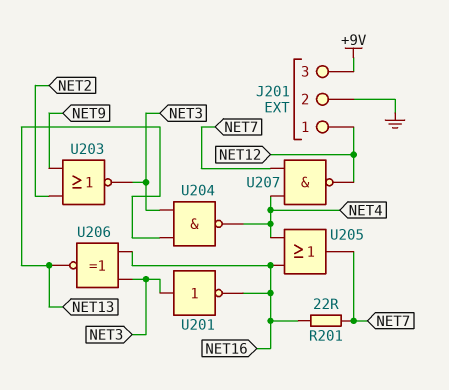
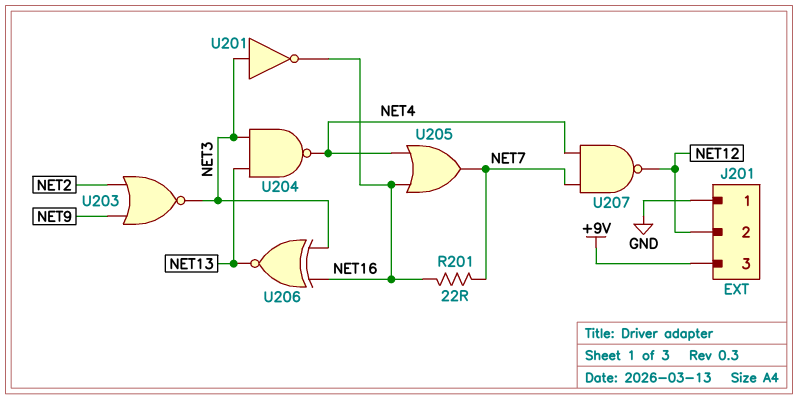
J201 pin 1: NET12 -> GND
J201 pin 2: GND -> NET12

